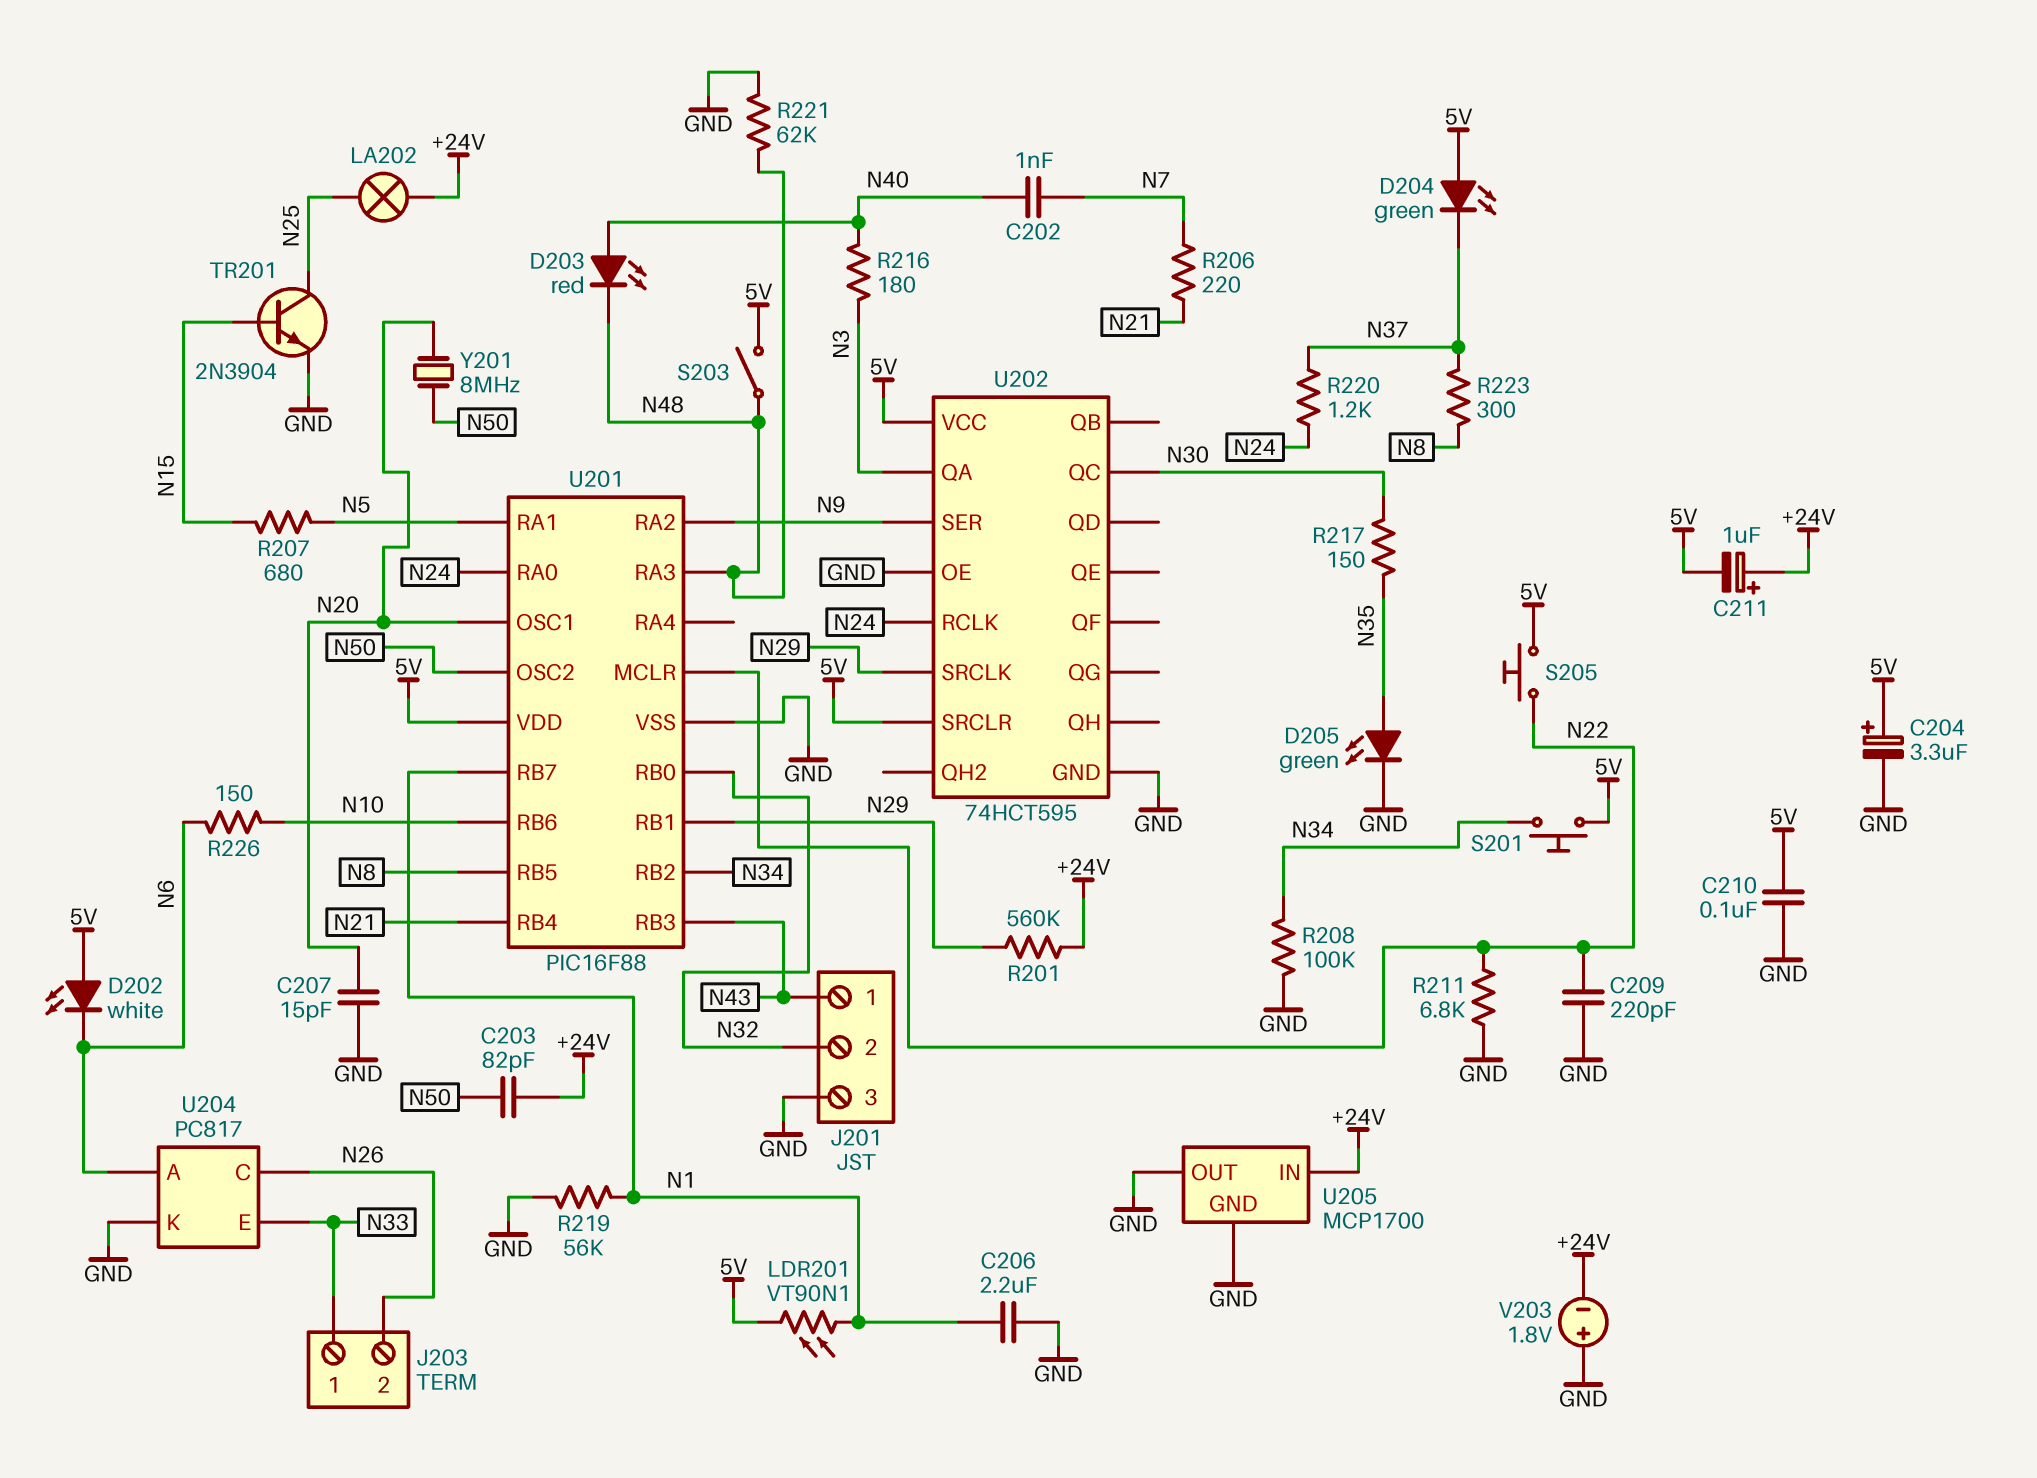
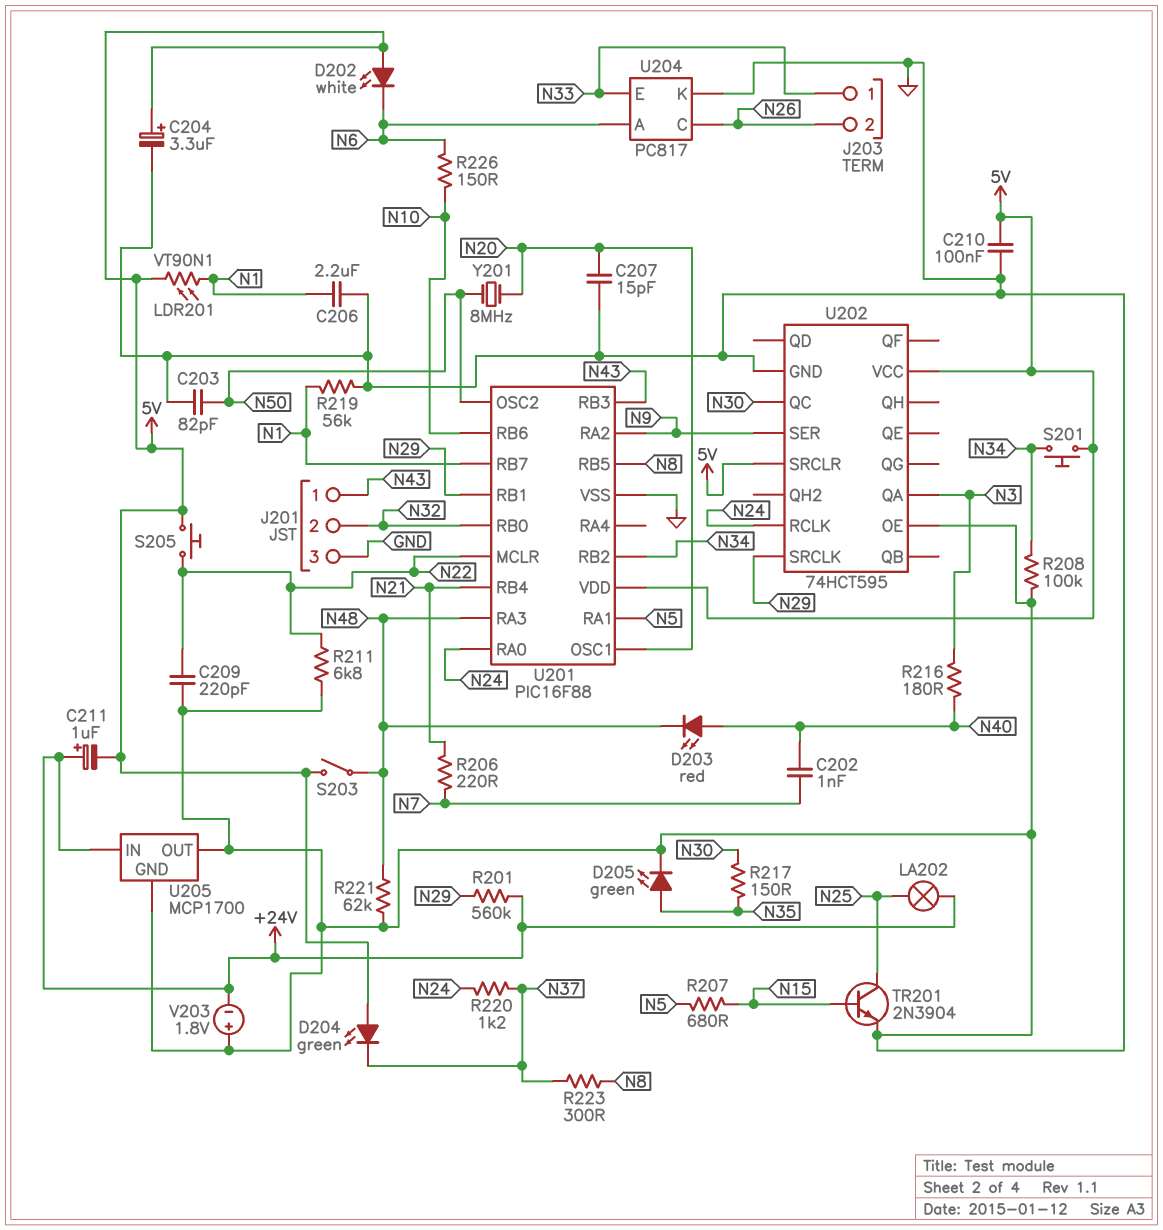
C203: 82pF (+24V, N50) -> 82pF (GND, N50)

